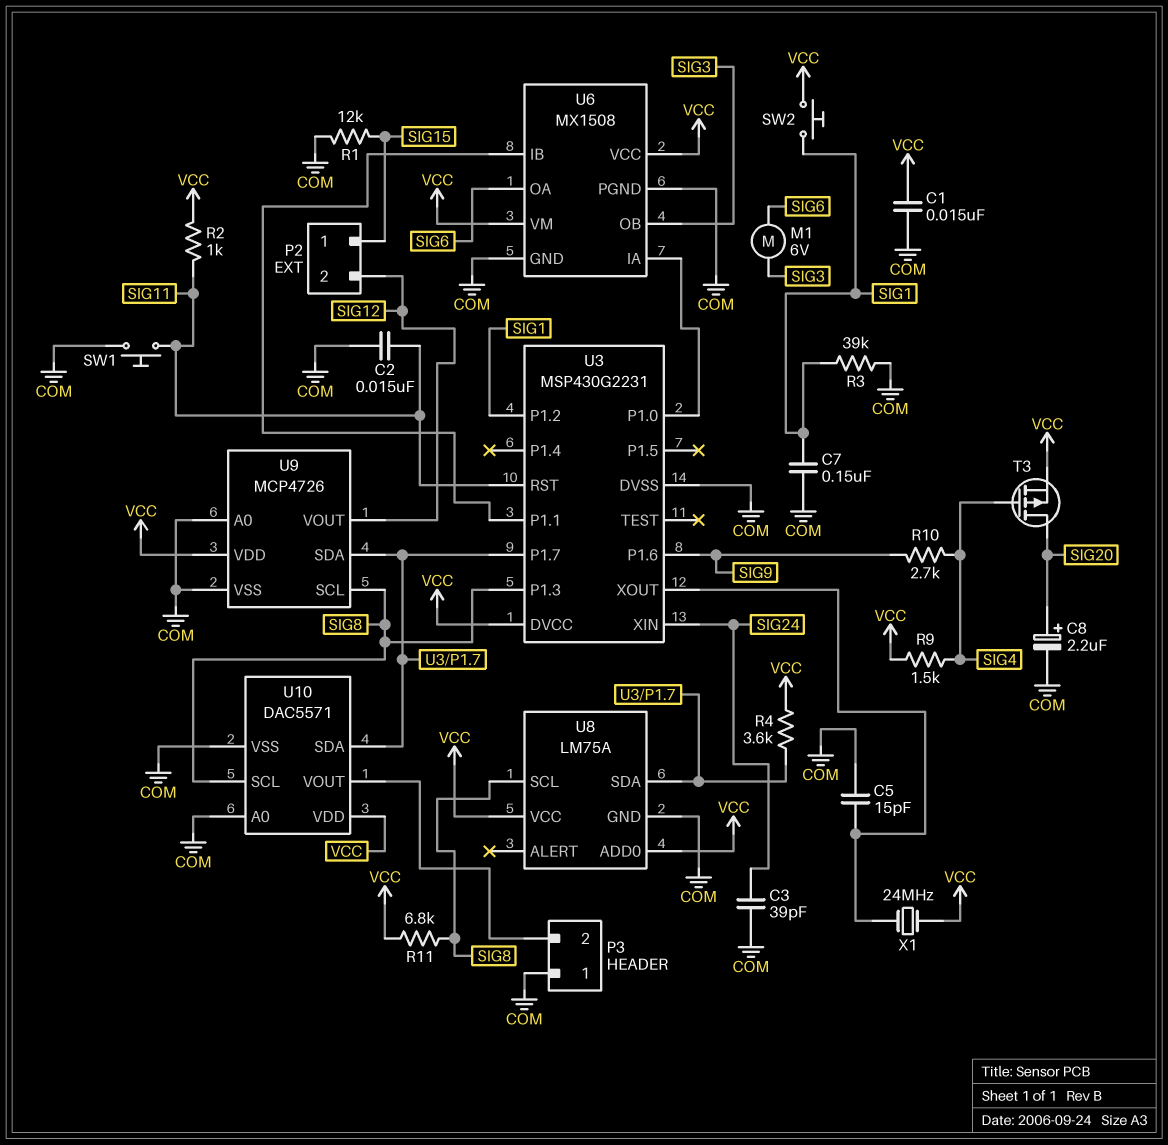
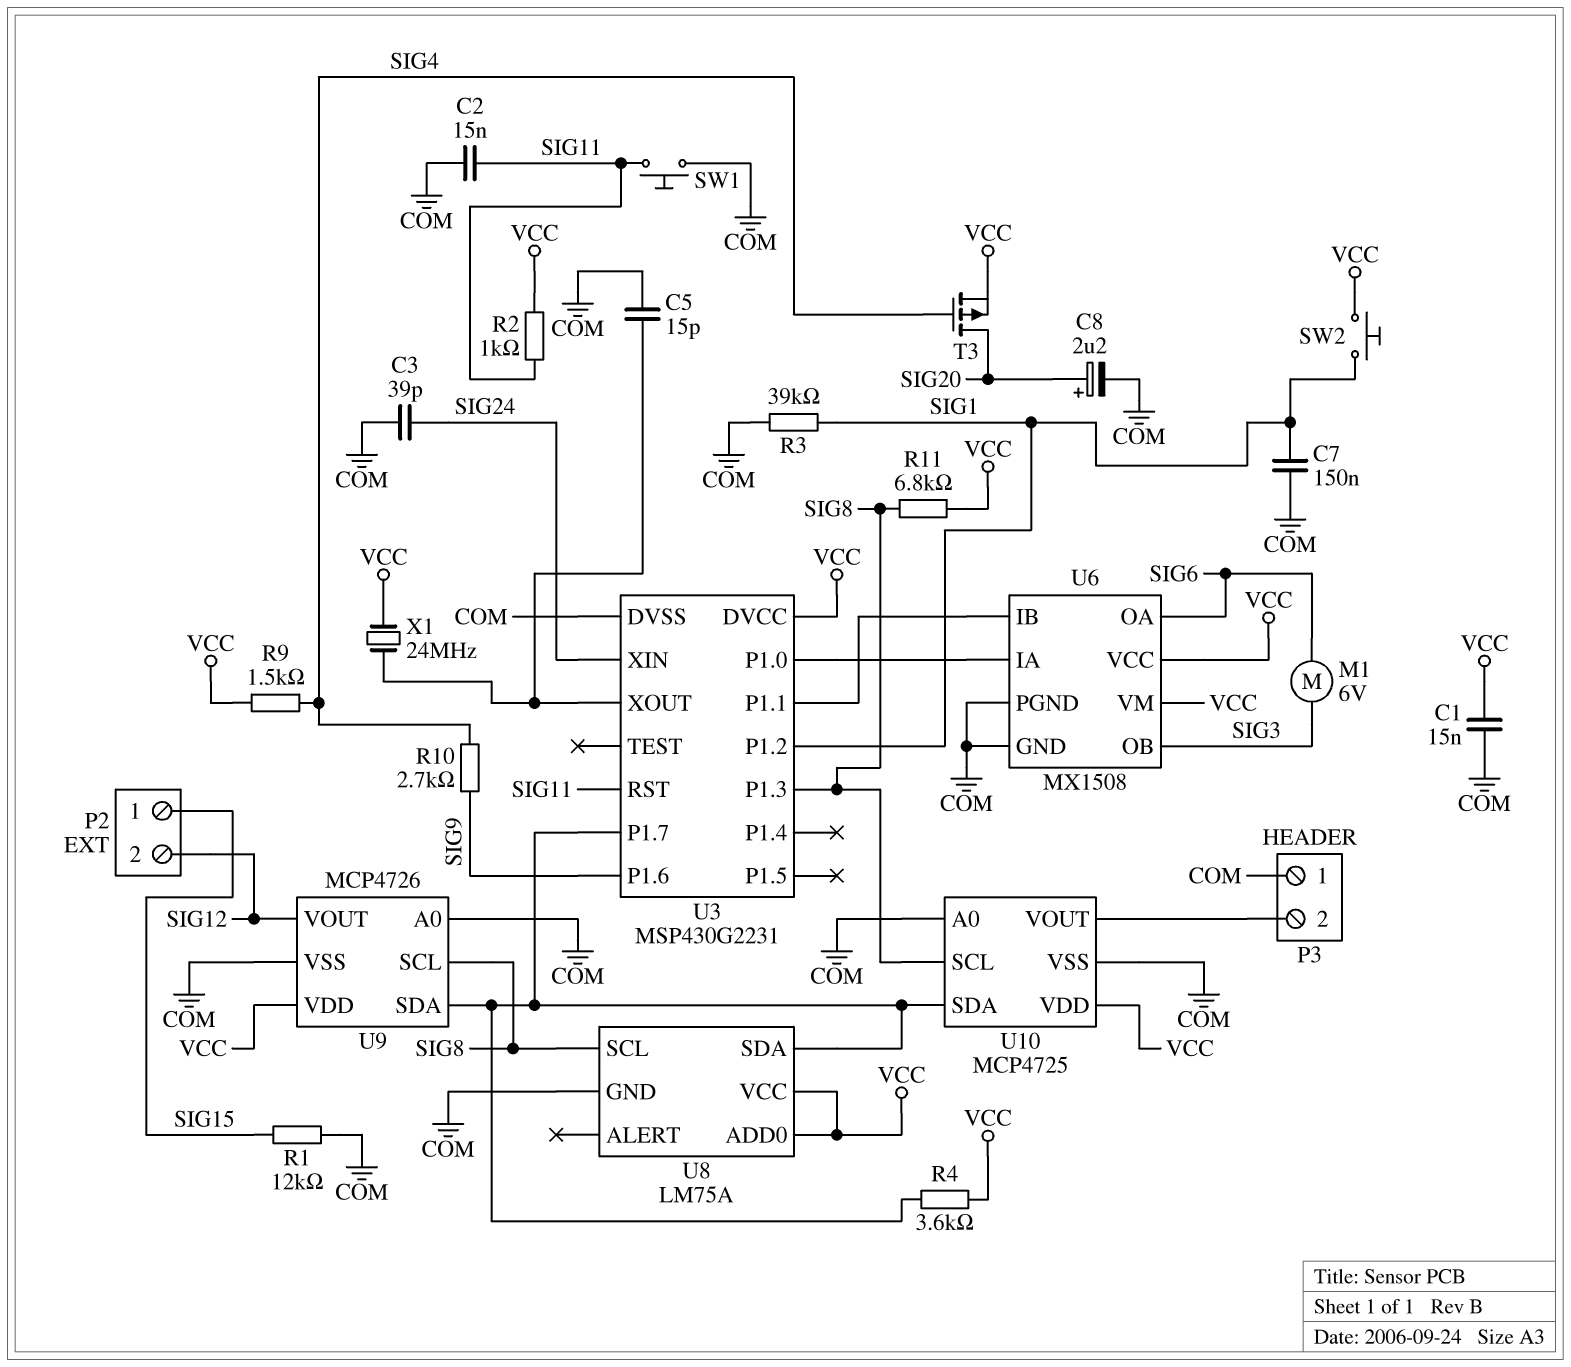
U10: DAC5571 -> MCP4725

